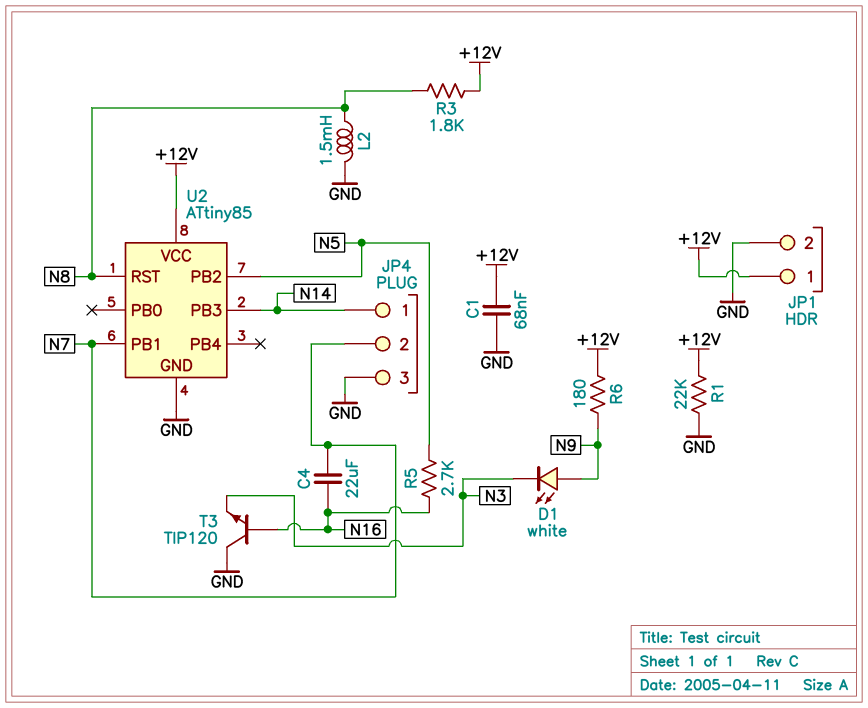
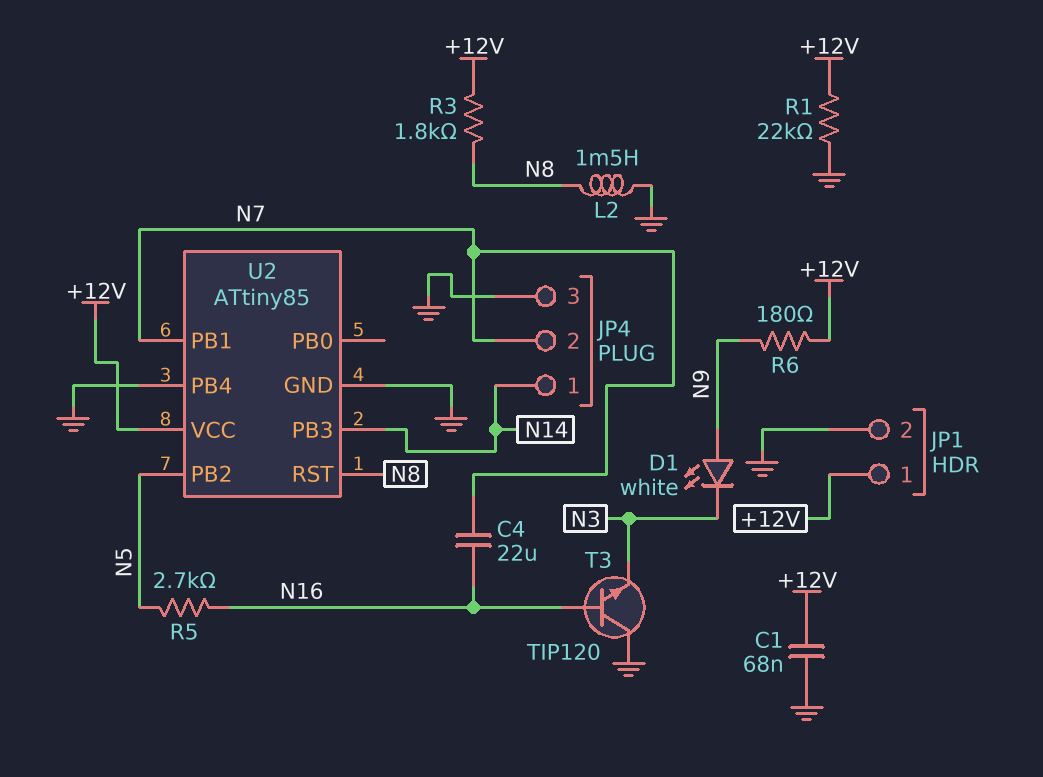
U2 pin PB4: none -> GND

